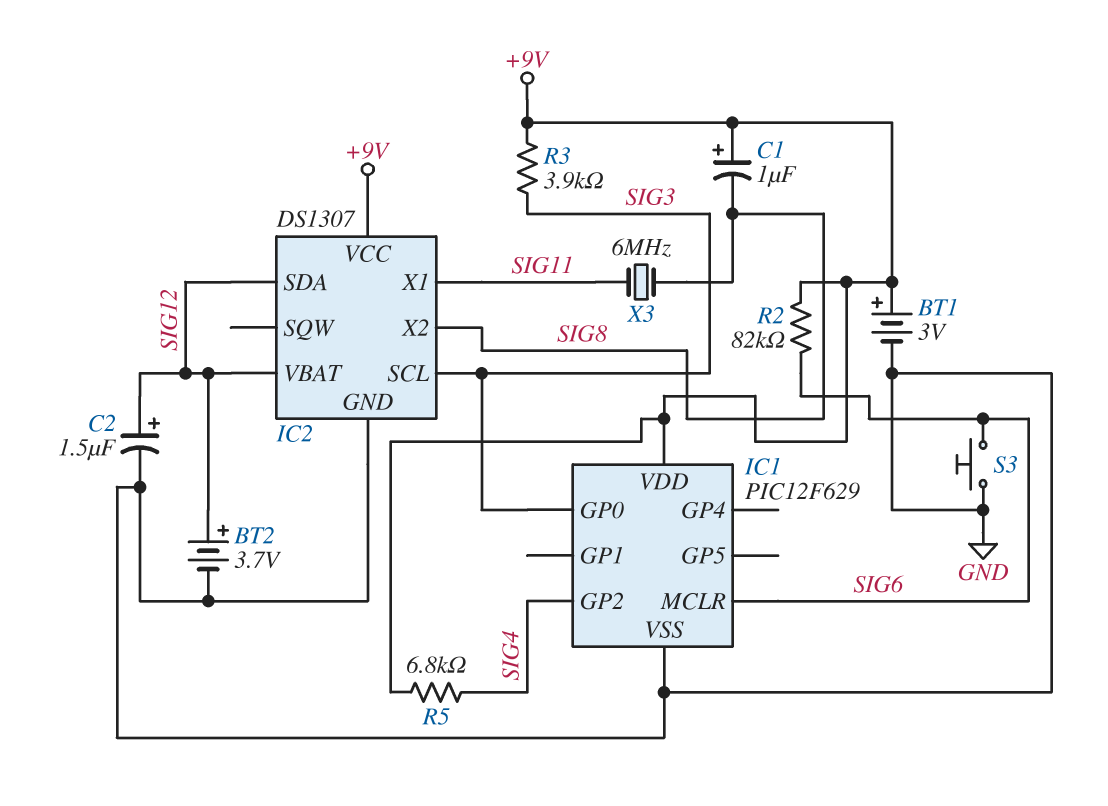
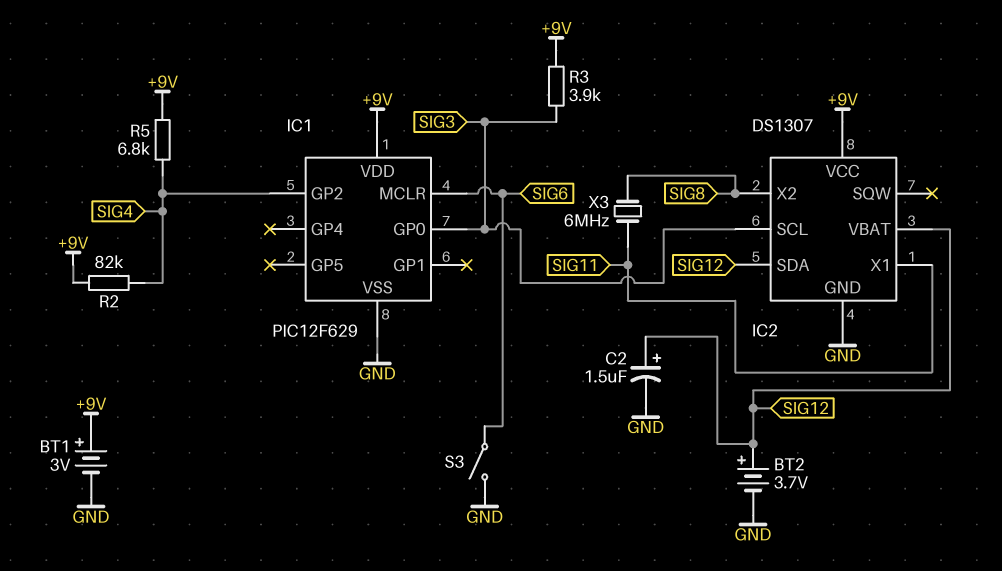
C1: 1uF (plus +9V, minus SIG8) -> none
R2: 82k (+9V, SIG6) -> 82k (+9V, SIG4)
S3: button (GND, SIG6) -> switch (GND, SIG6)

